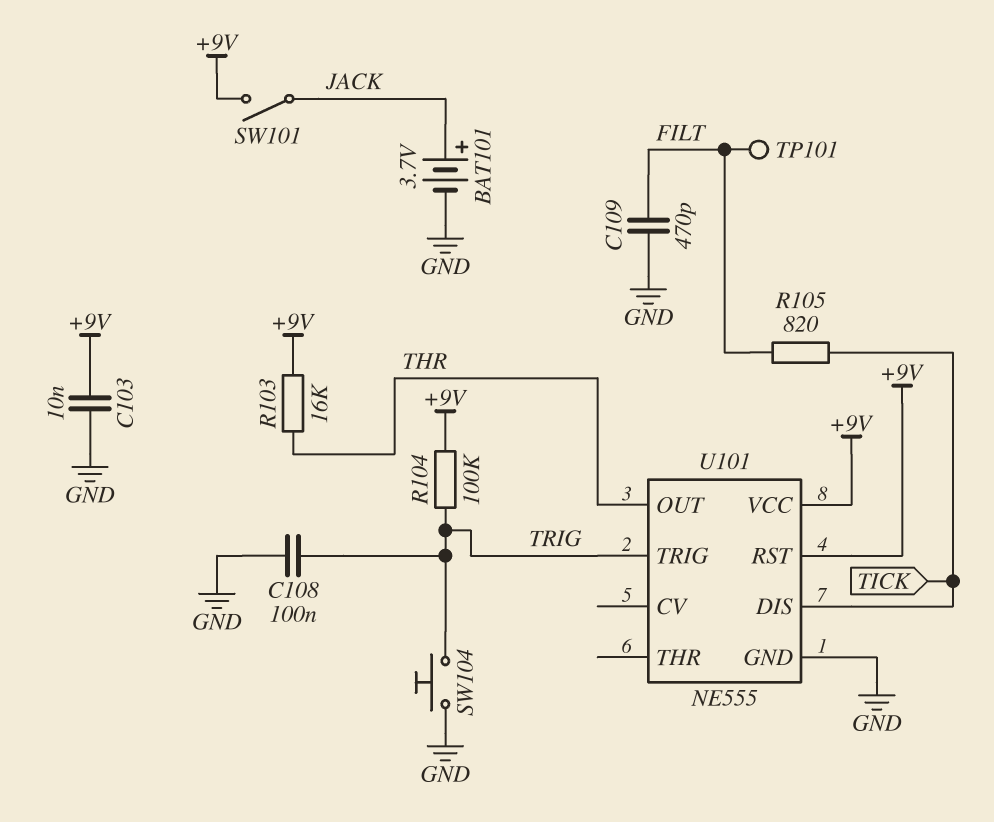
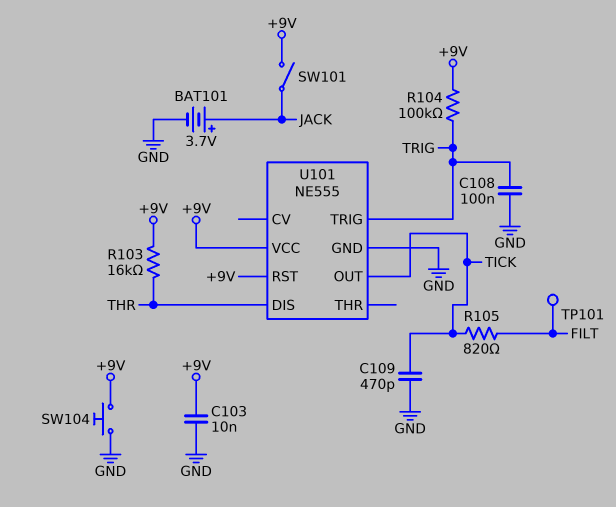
C109: 470pF (FILT, GND) -> 470pF (GND, TICK)
SW104: button (GND, TRIG) -> button (+9V, GND)
U101 pin DIS: TICK -> THR
U101 pin OUT: THR -> TICK

